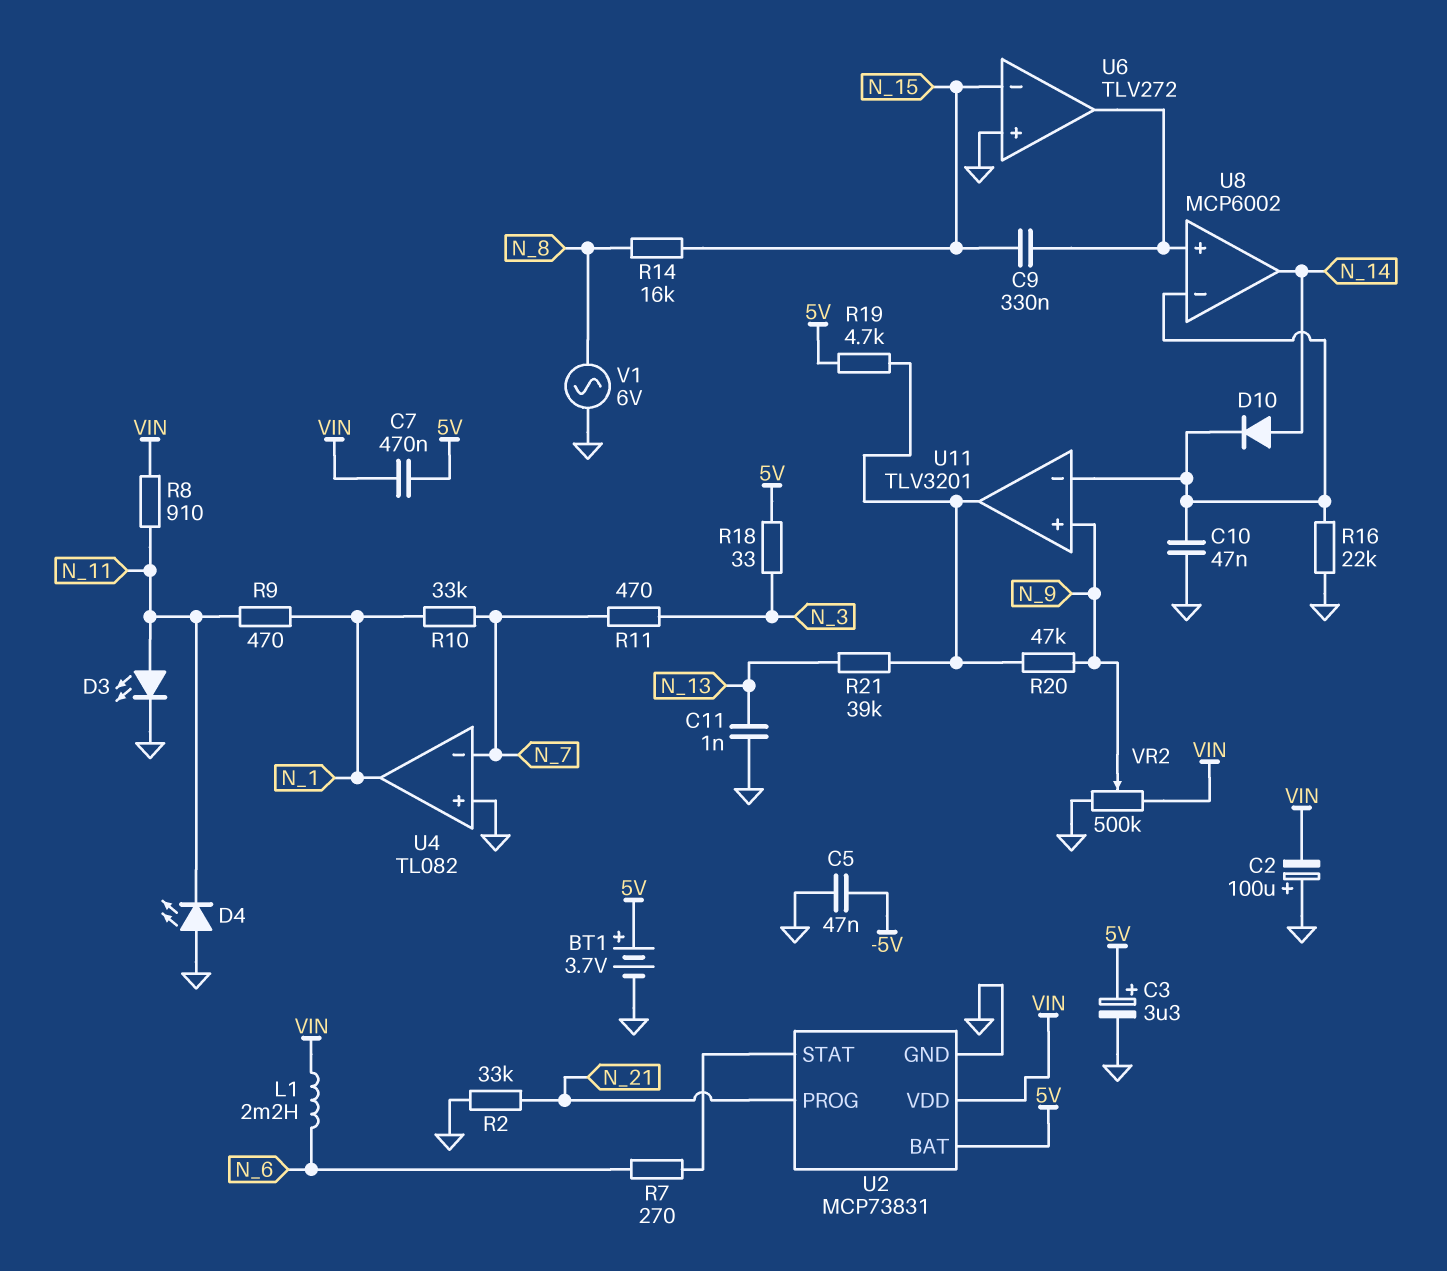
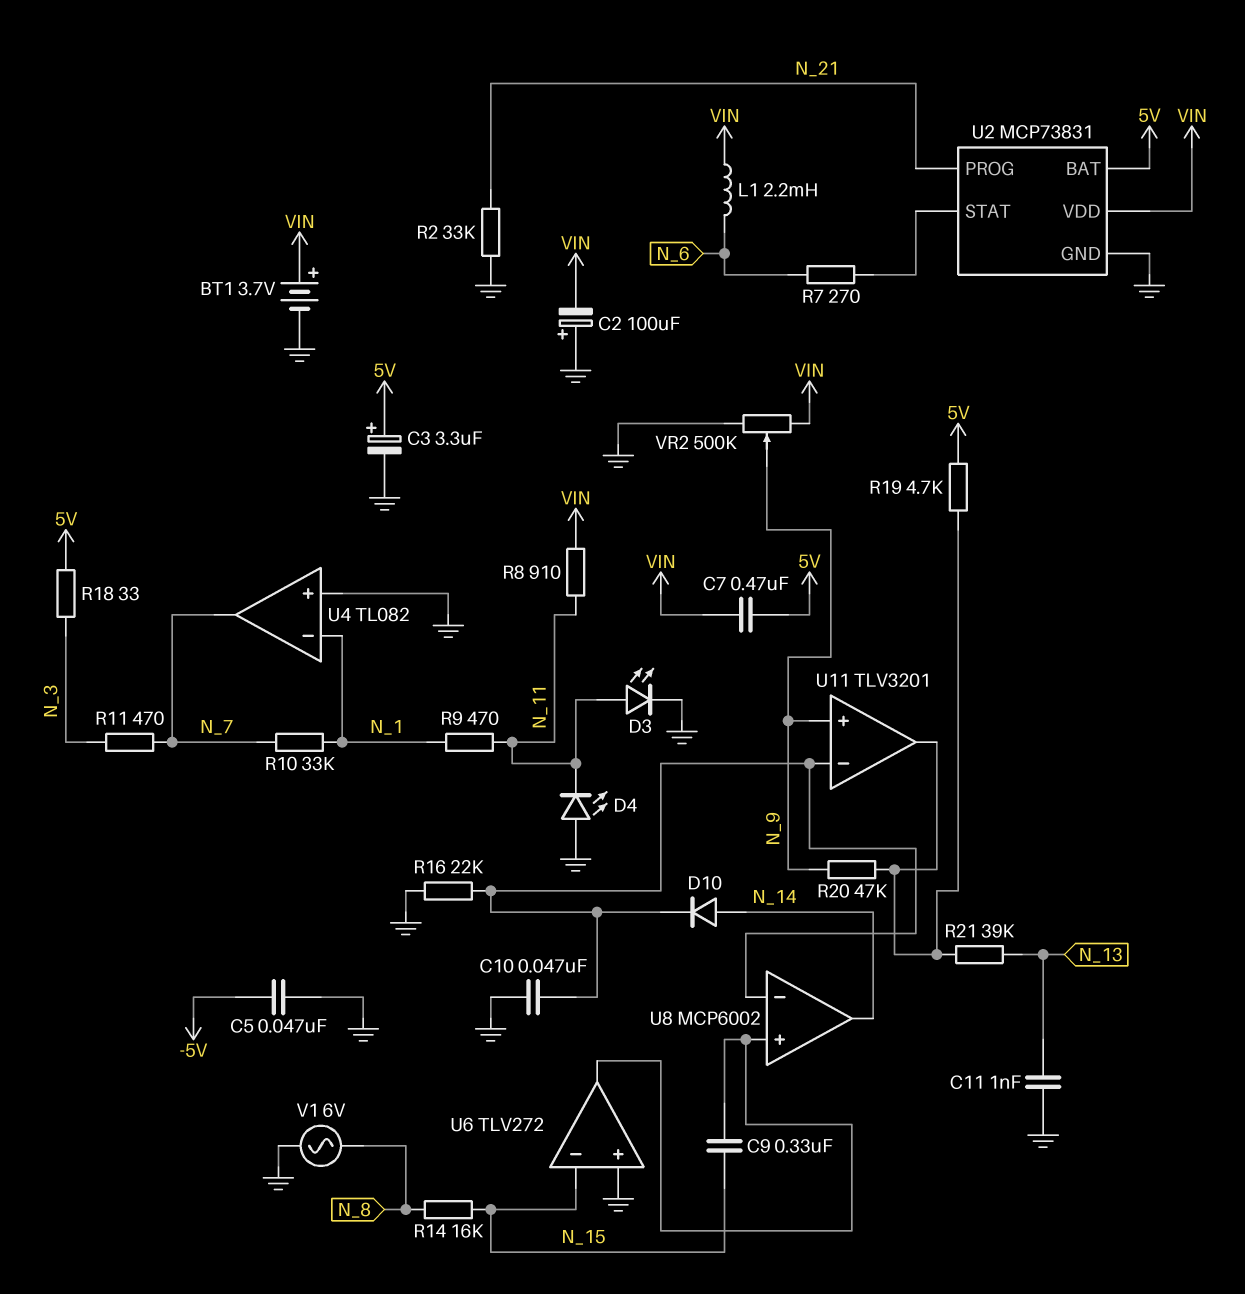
BT1: 3.7V (plus 5V, minus GND) -> 3.7V (plus VIN, minus GND)
U4 pin in-: N_7 -> N_1
U4 pin out: N_1 -> N_7

